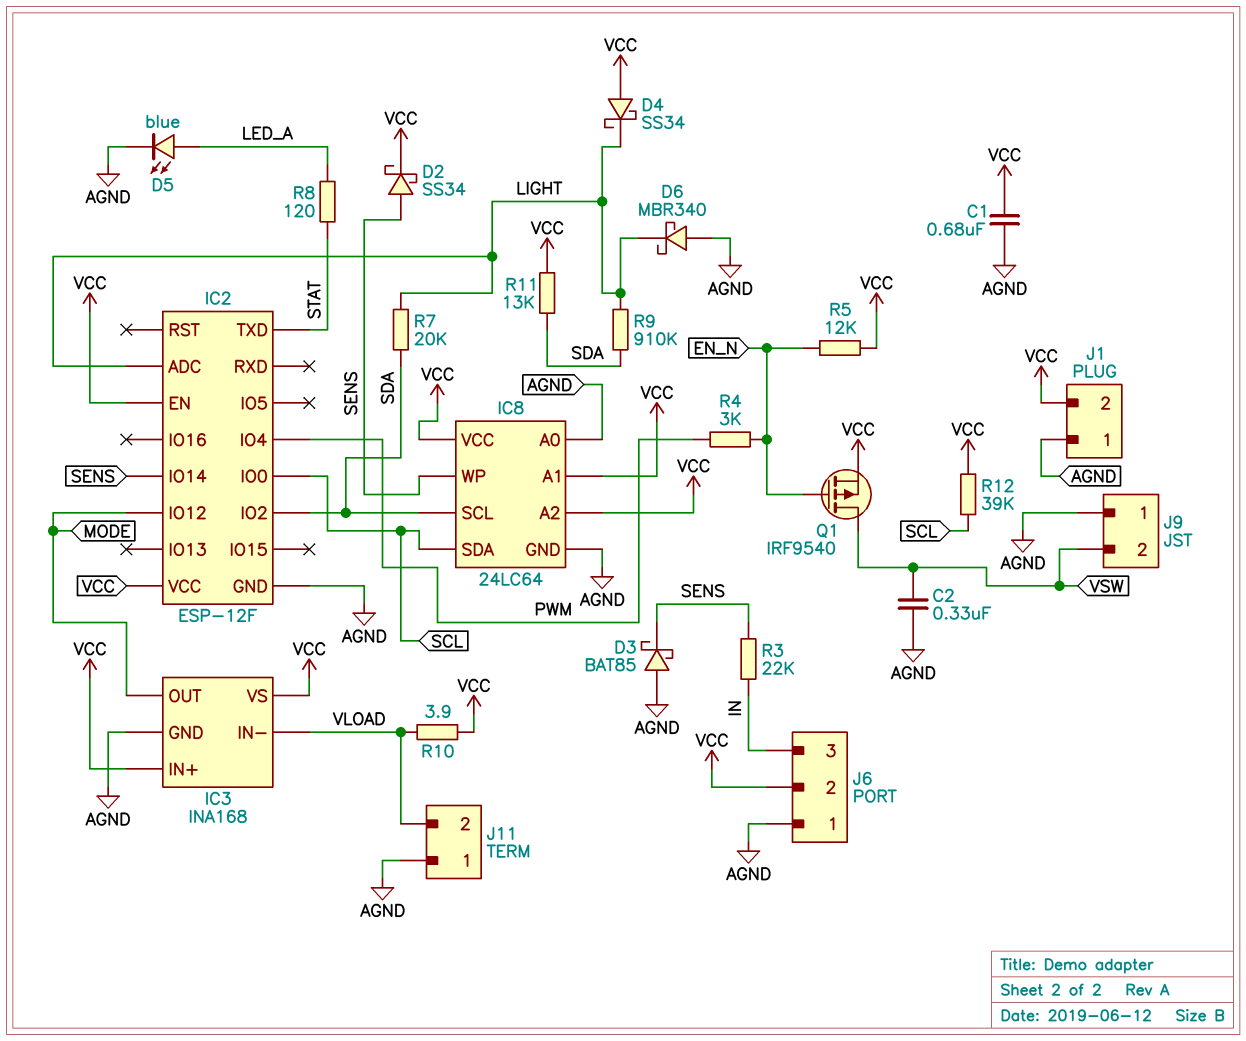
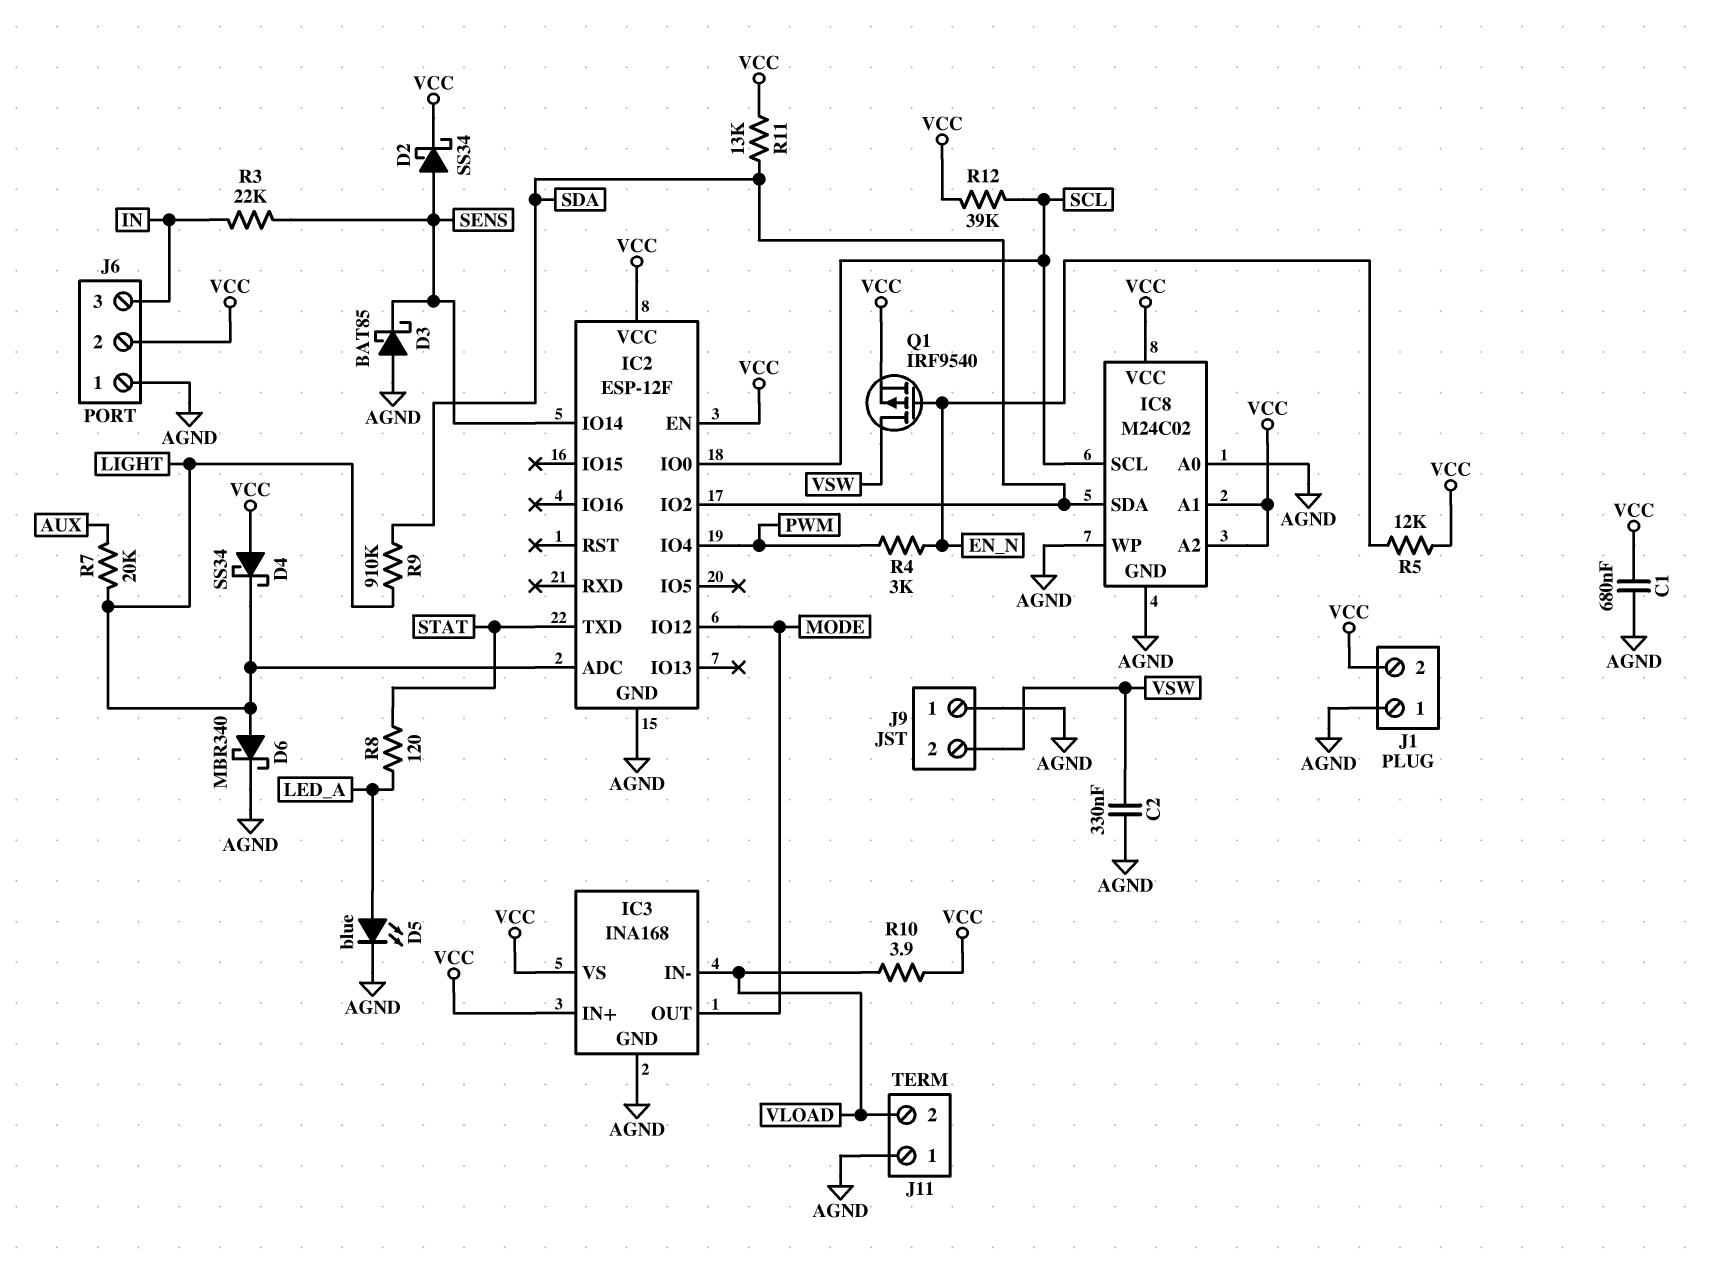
D6: schottky MBR340 (A AGND, K LIGHT) -> schottky MBR340 (A LIGHT, K AGND)
IC8: 24LC64 -> M24C02
IC8 pin SCL: SDA -> SCL
IC8 pin SDA: SCL -> SDA
IC8 pin WP: SENS -> AGND
R7: 20k (LIGHT, SDA) -> 20k (AUX, LIGHT)

